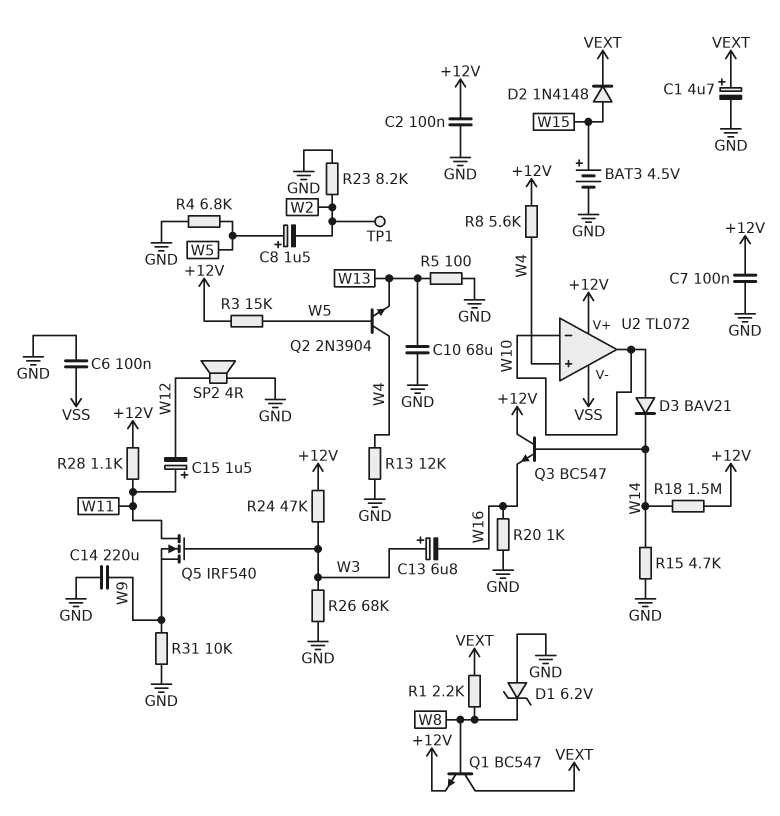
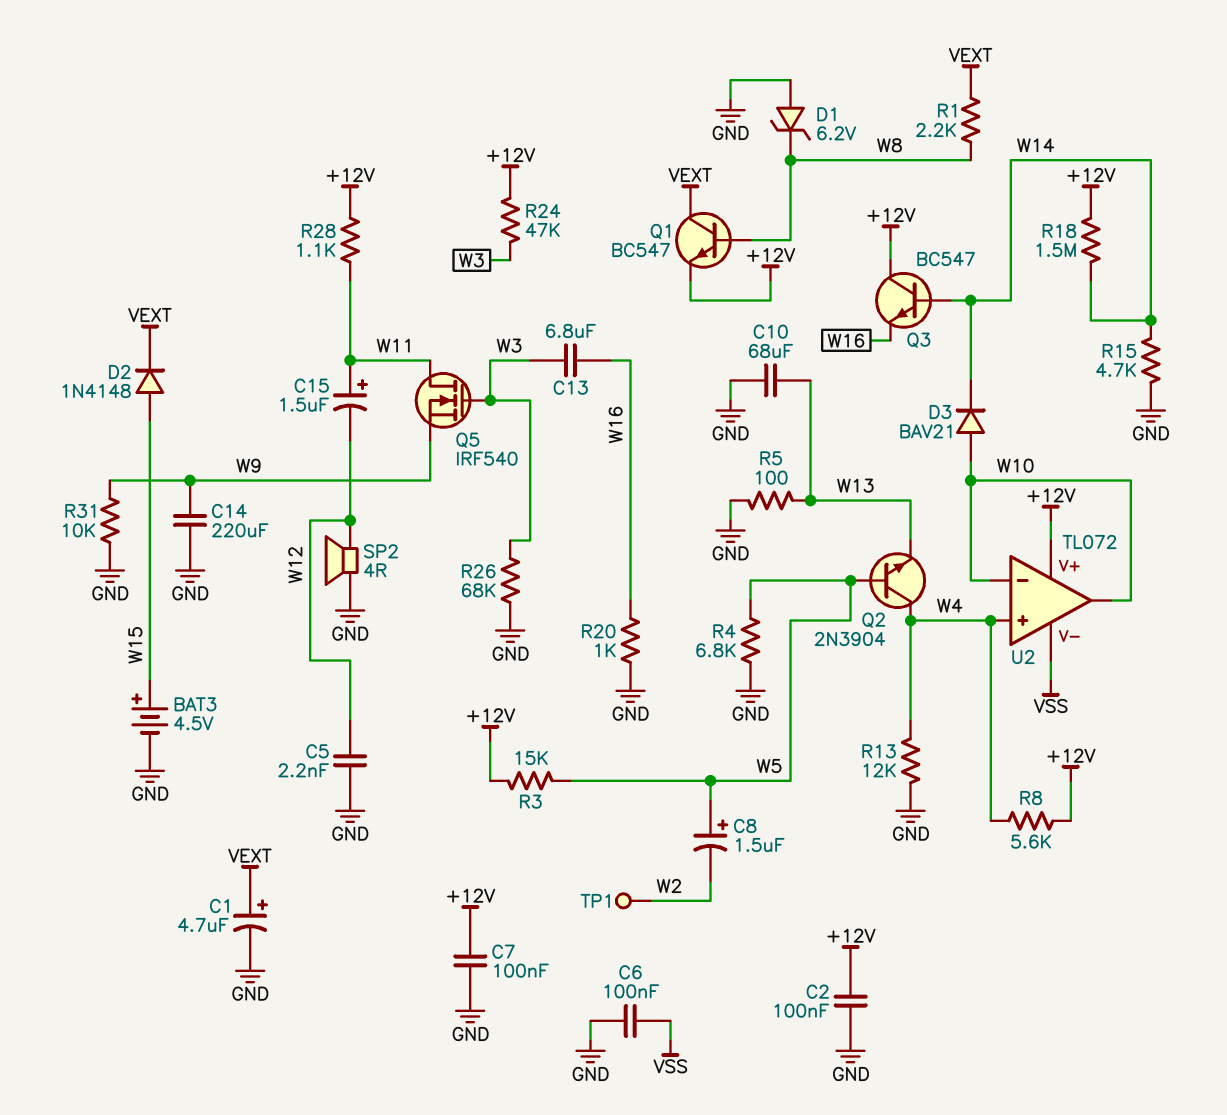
C5: none -> 2.2nF (GND, W12)
C13: 6.8uF (plus W3, minus W16) -> 6.8uF (W3, W16)
R23: 8.2k (GND, W2) -> none

